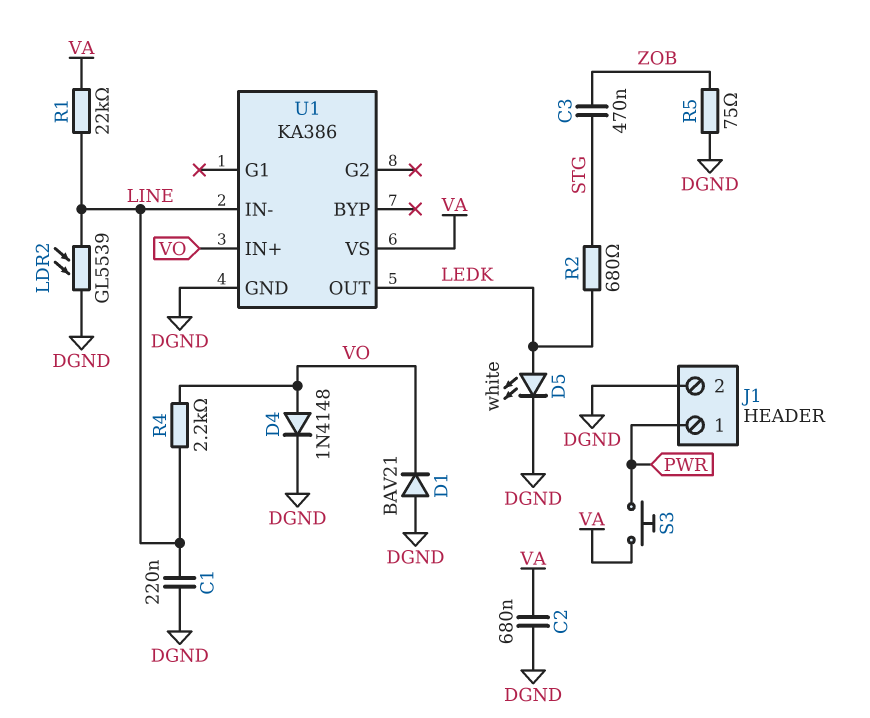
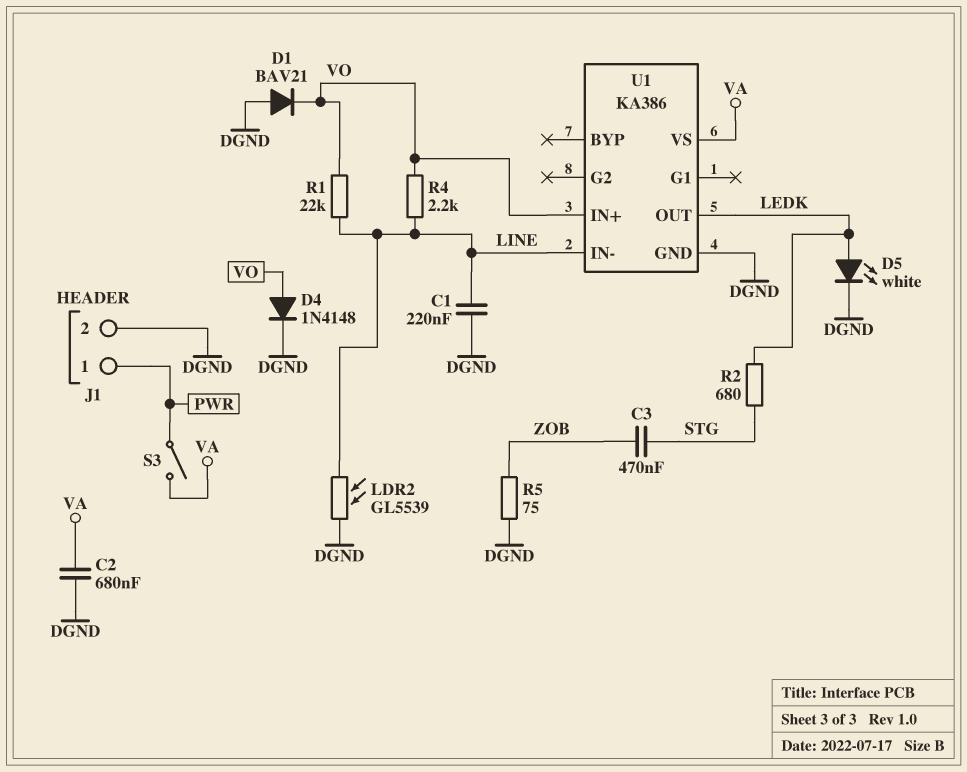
R1: 22k (LINE, VA) -> 22k (LINE, VO)
S3: button (PWR, VA) -> switch (PWR, VA)

